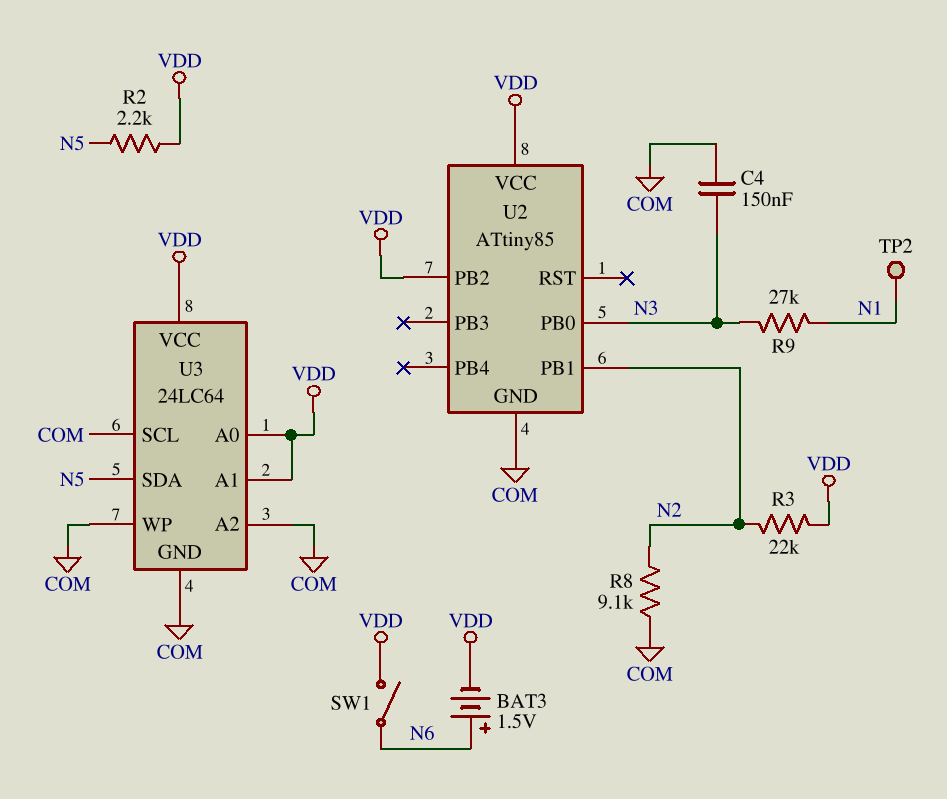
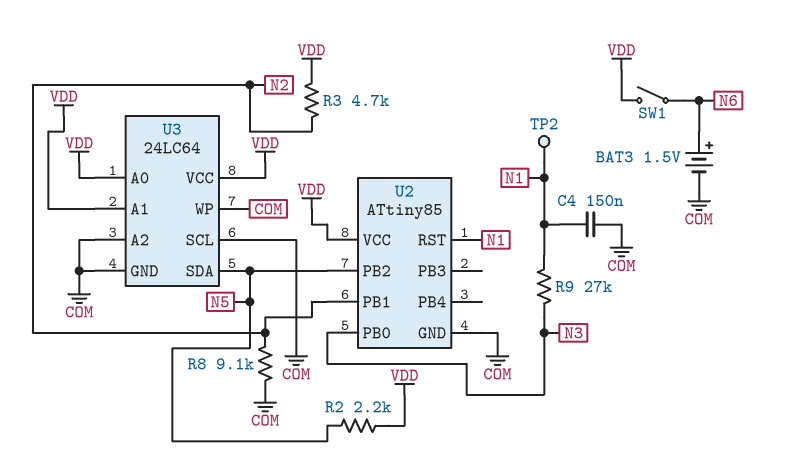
BAT3: 1.5V (plus N6, minus VDD) -> 1.5V (plus N6, minus COM)
C4: 150nF (COM, N3) -> 150nF (COM, N1)
R3: 22k (N2, VDD) -> 4.7k (N2, VDD)
U2 pin PB2: VDD -> N5
U2 pin RST: none -> N1

